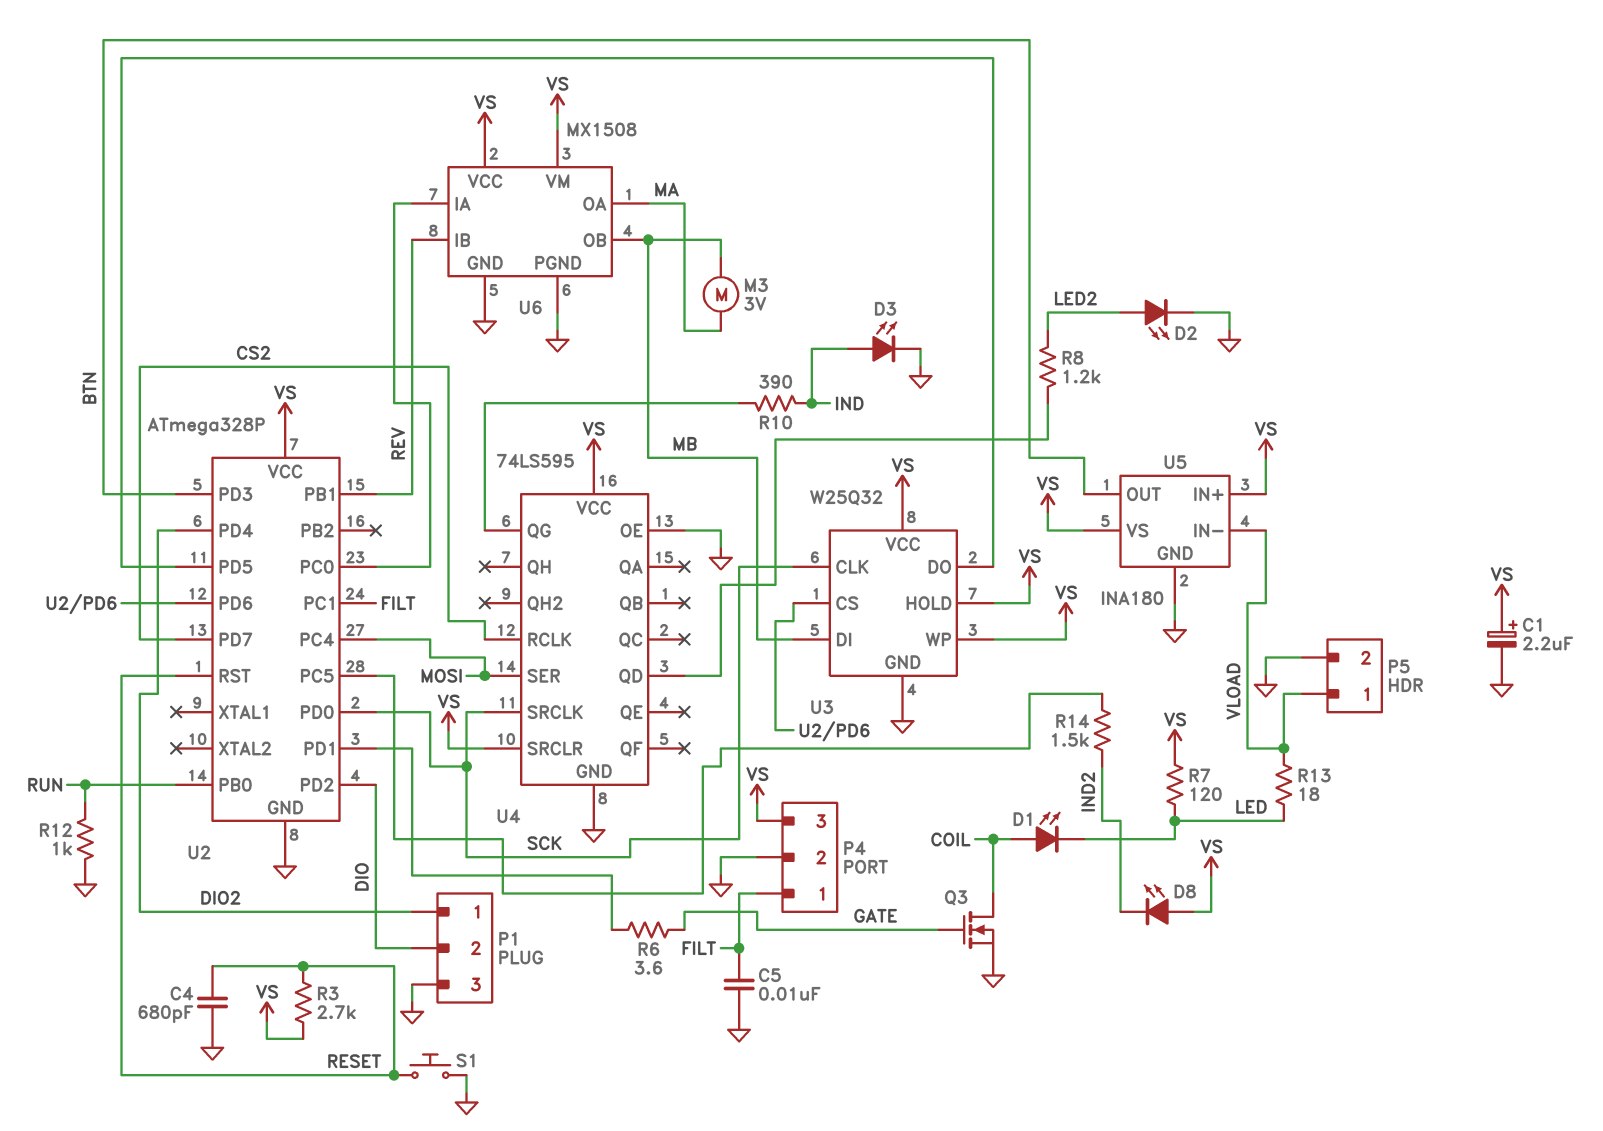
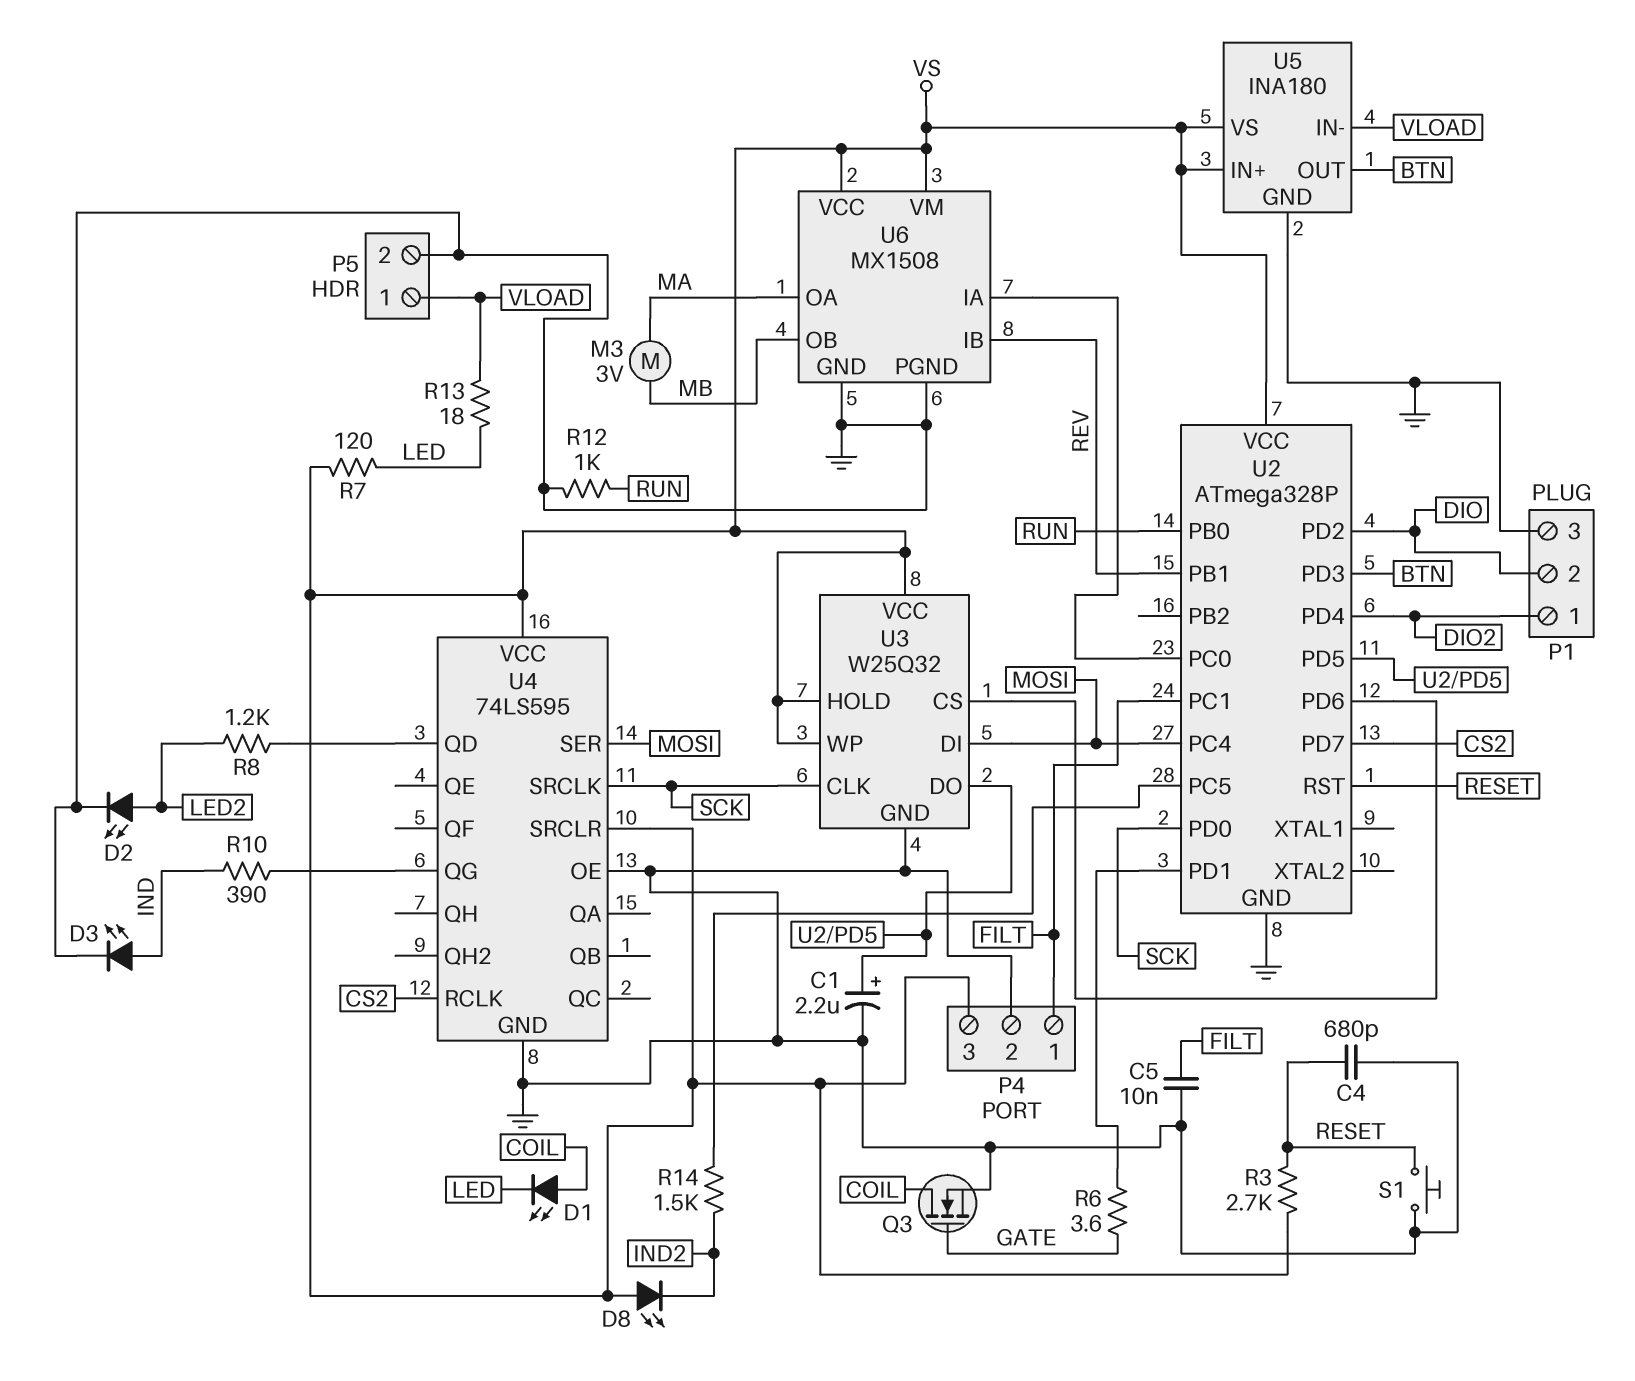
C1: 2.2uF (plus VS, minus GND) -> 2.2uF (plus U2/PD5, minus GND)
U3 pin DI: MB -> MOSI

